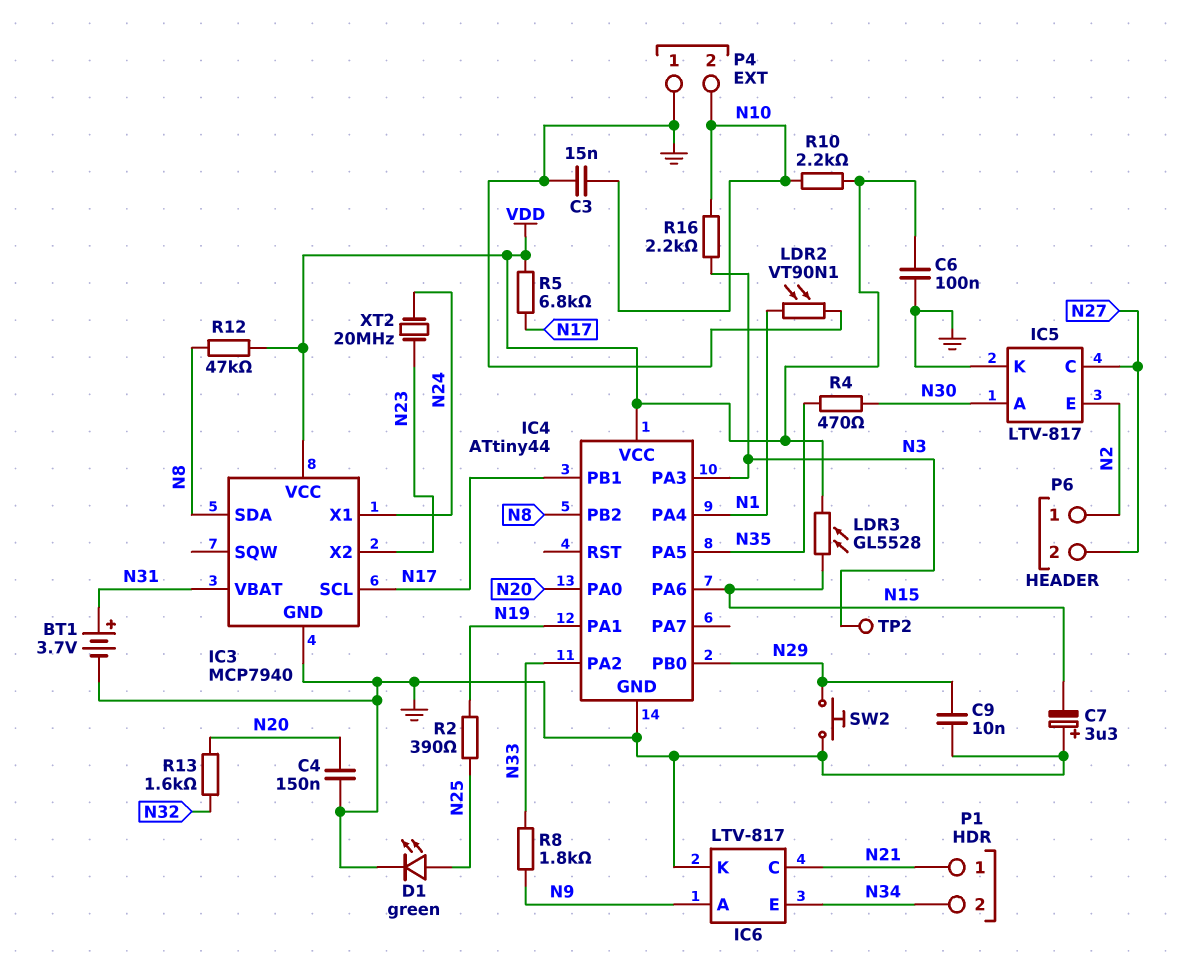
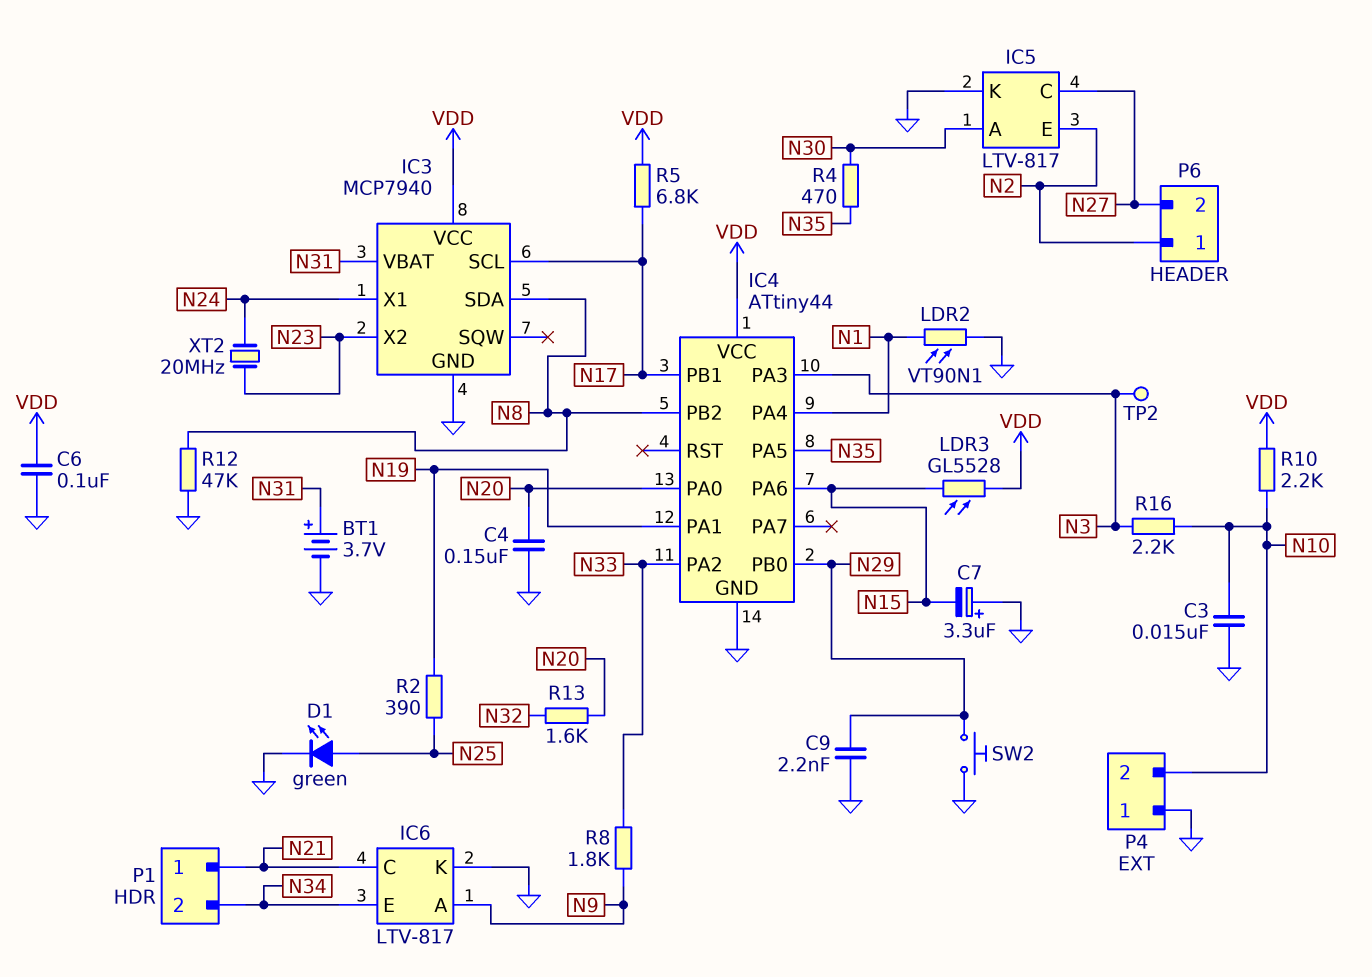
C9: 10nF (GND, N29) -> 2.2nF (GND, N29)
R12: 47k (N8, VDD) -> 47k (GND, N8)

